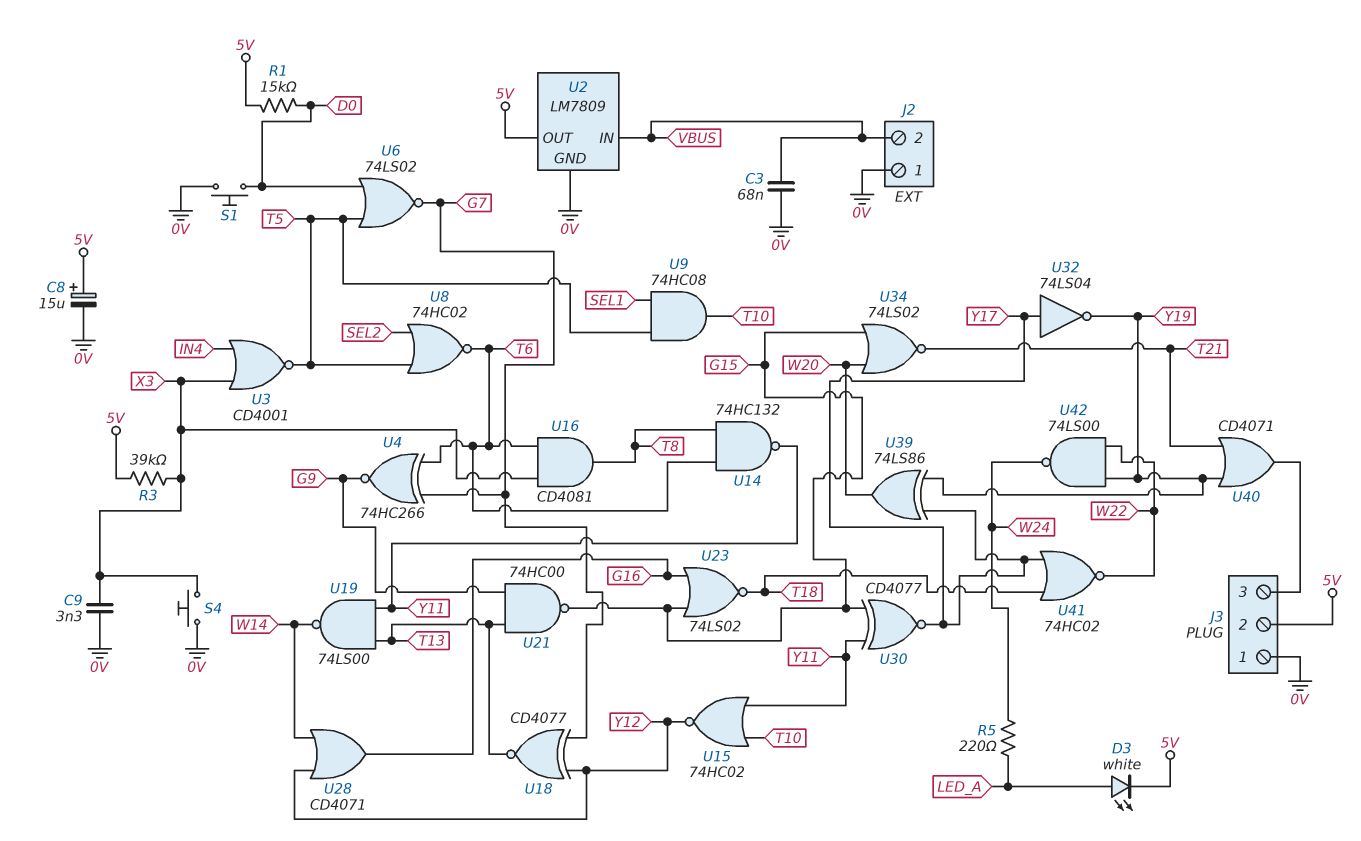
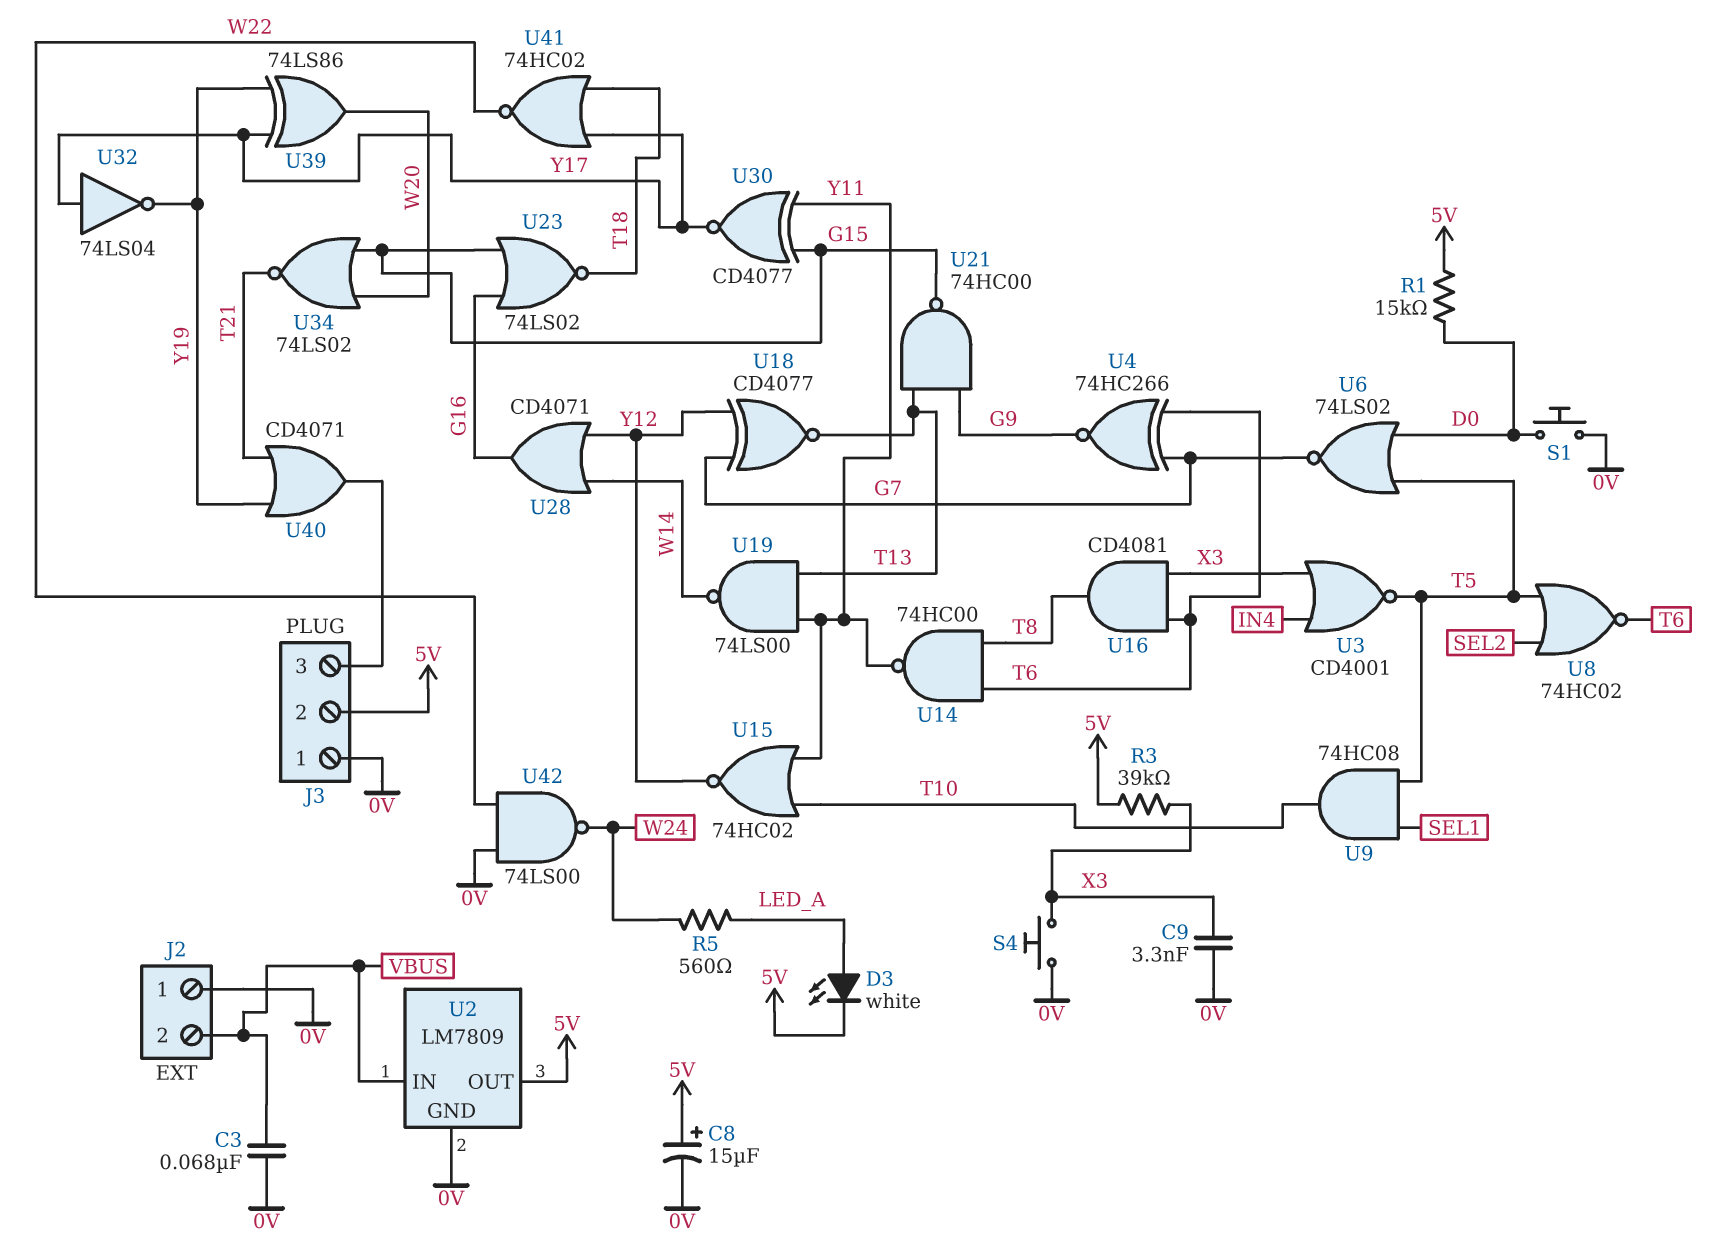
R5: 220 (LED_A, W24) -> 560 (LED_A, W24)
U14: NAND 74HC132 (in T6, in T8, out Y11) -> NAND 74HC00 (in T6, in T8, out Y11)
U42: NAND 74LS00 (in W22, in Y19, out W24) -> NAND 74LS00 (in 0V, in W22, out W24)

